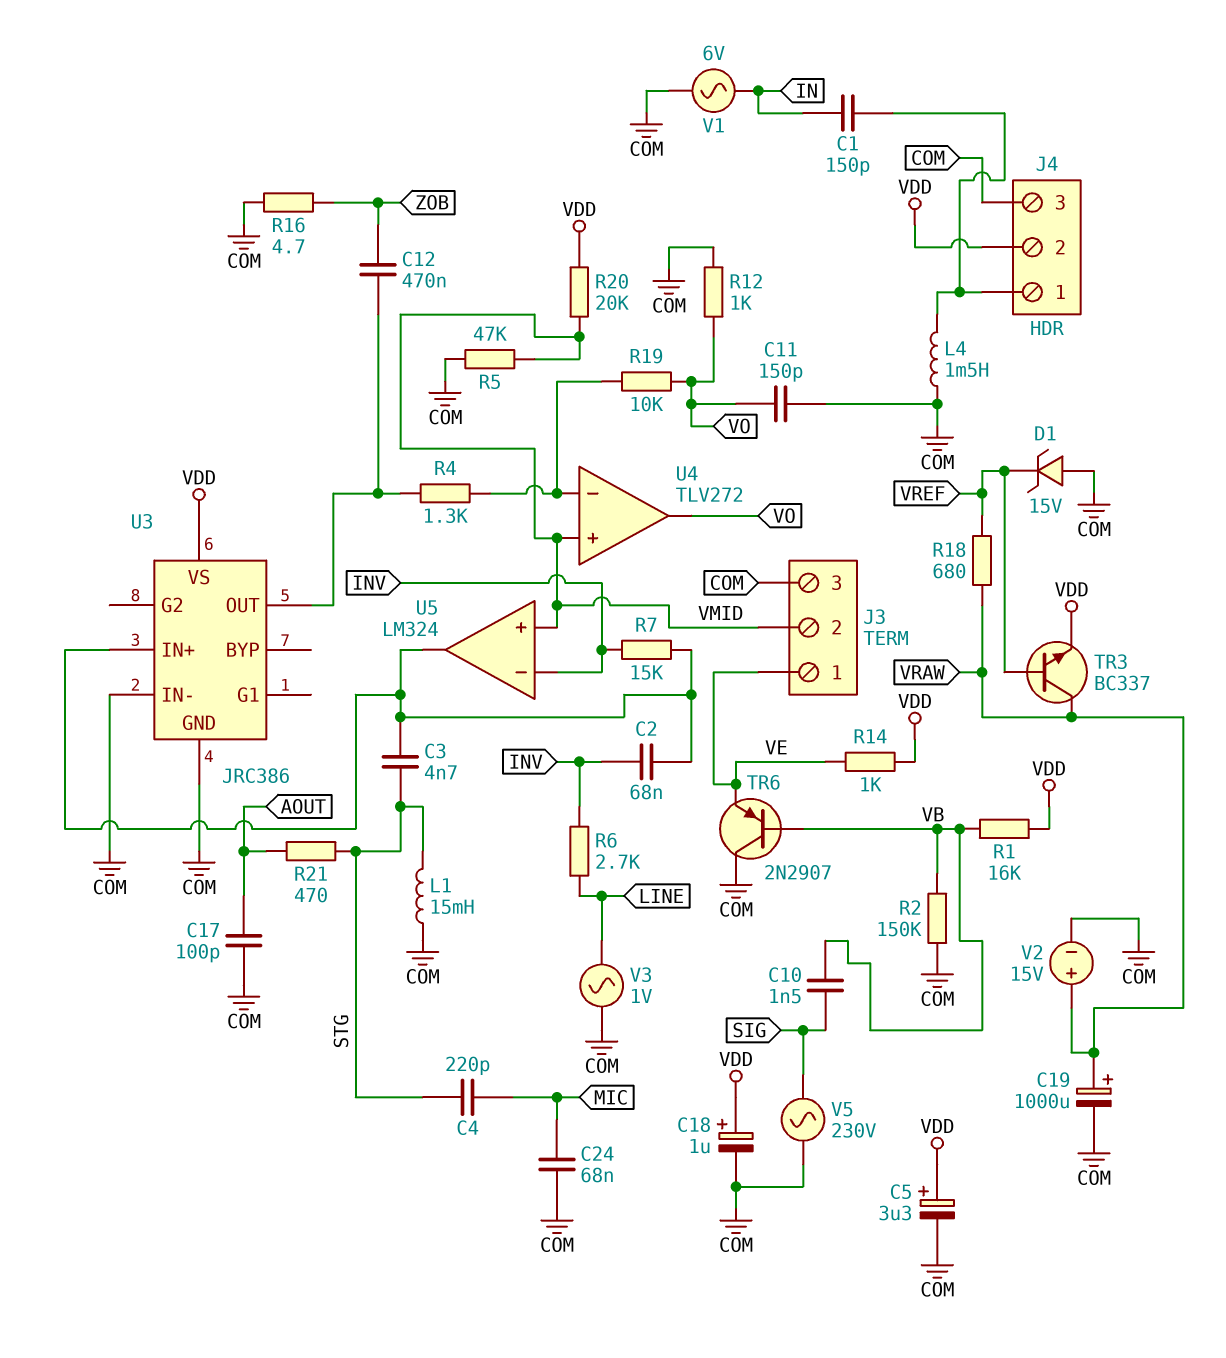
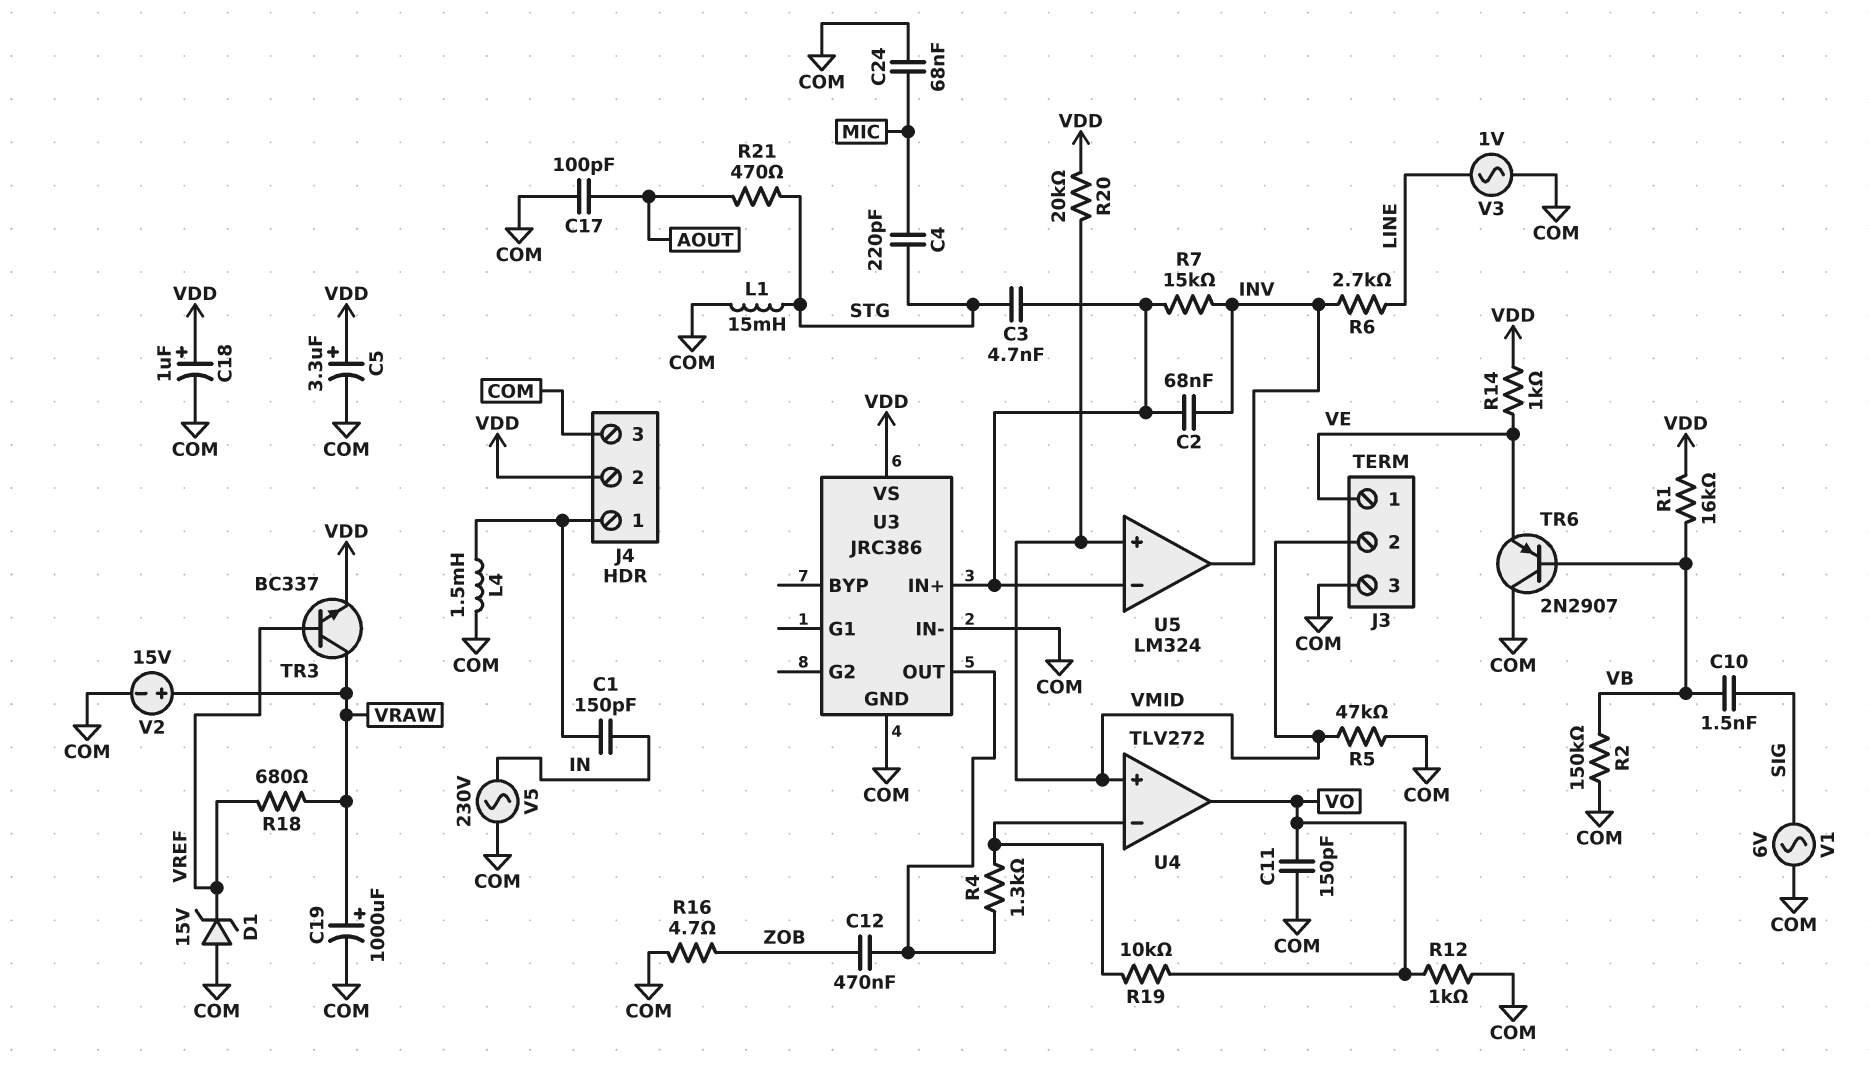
U5 pin in-: INV -> U3/IN+
U5 pin out: U3/IN+ -> INV
V1: AC 6V (COM, IN) -> AC 6V (COM, SIG)
V5: AC 230V (COM, SIG) -> AC 230V (COM, IN)

